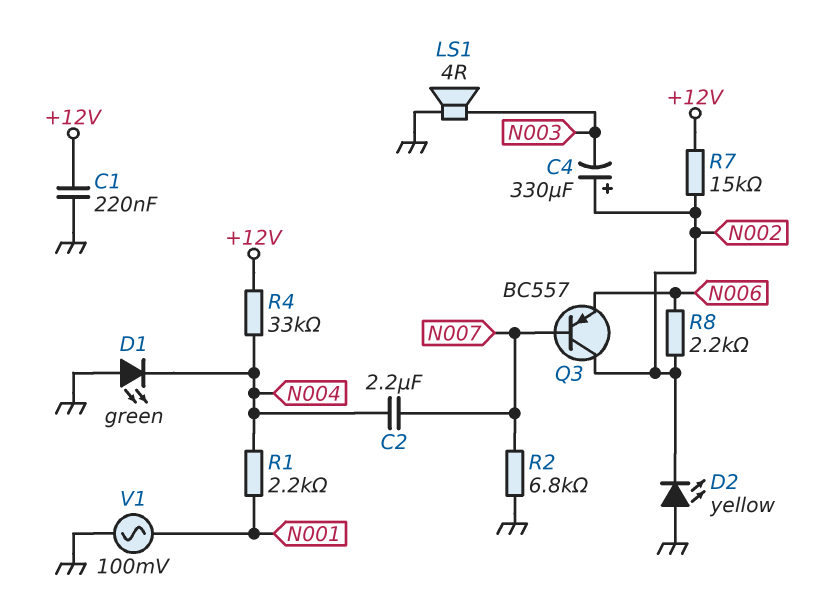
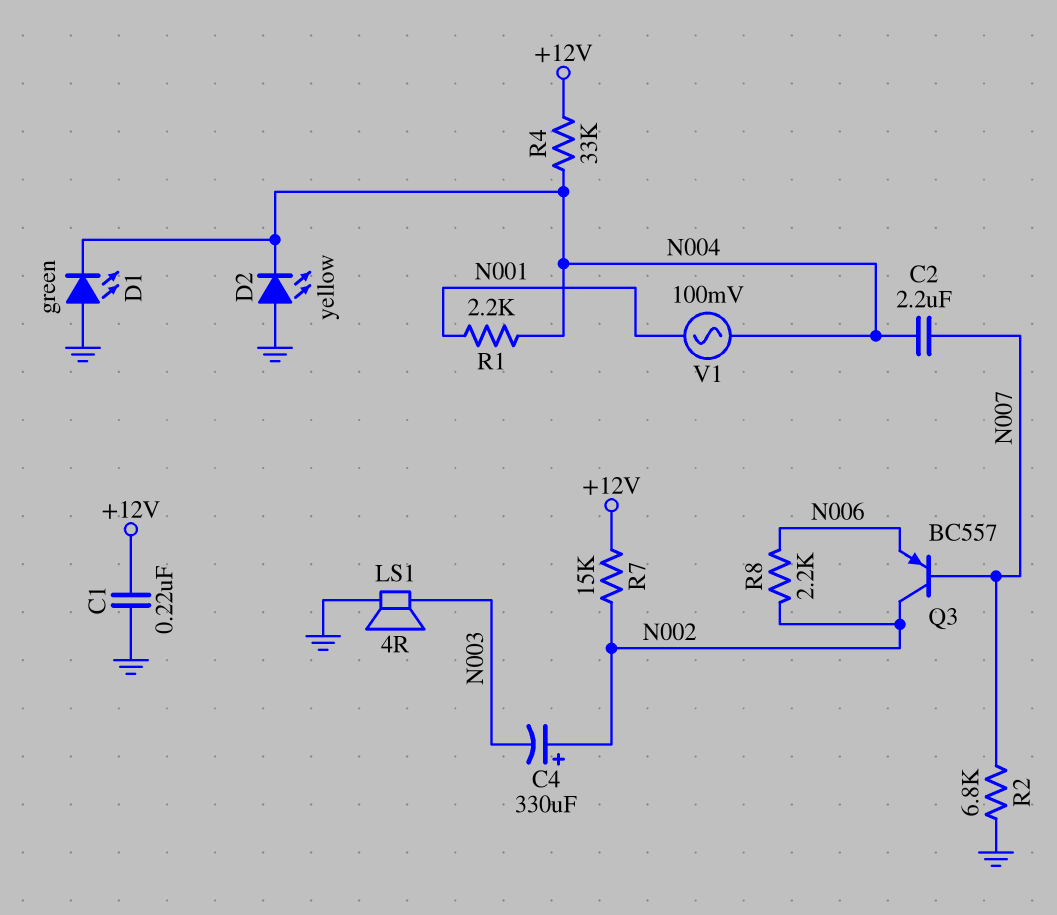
D2: LED yellow (A GND, K N002) -> LED yellow (A GND, K N004)
V1: AC 100mV (GND, N001) -> AC 100mV (N001, N004)

